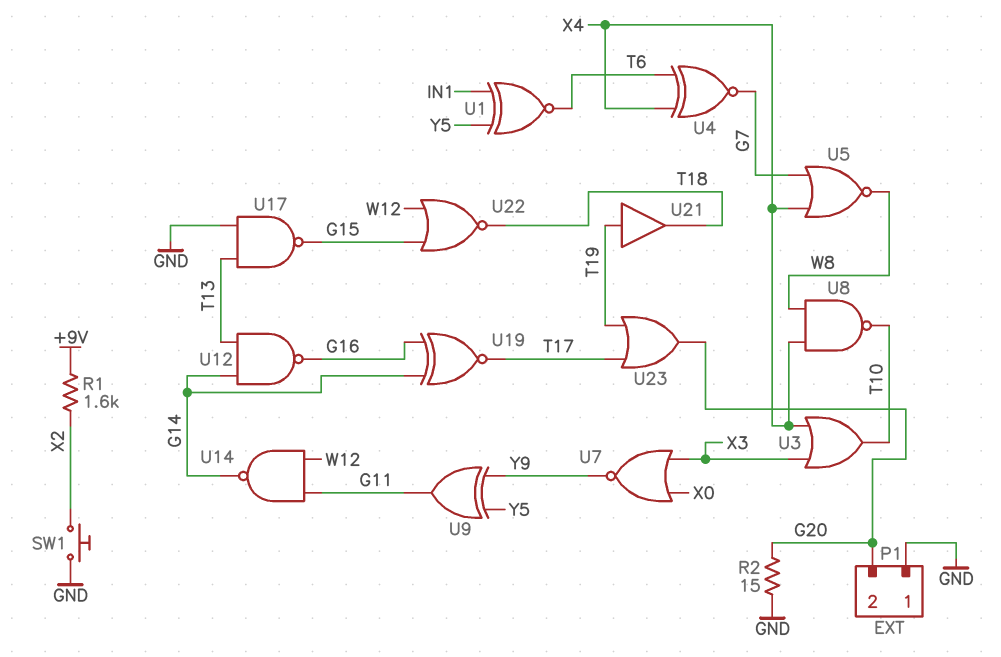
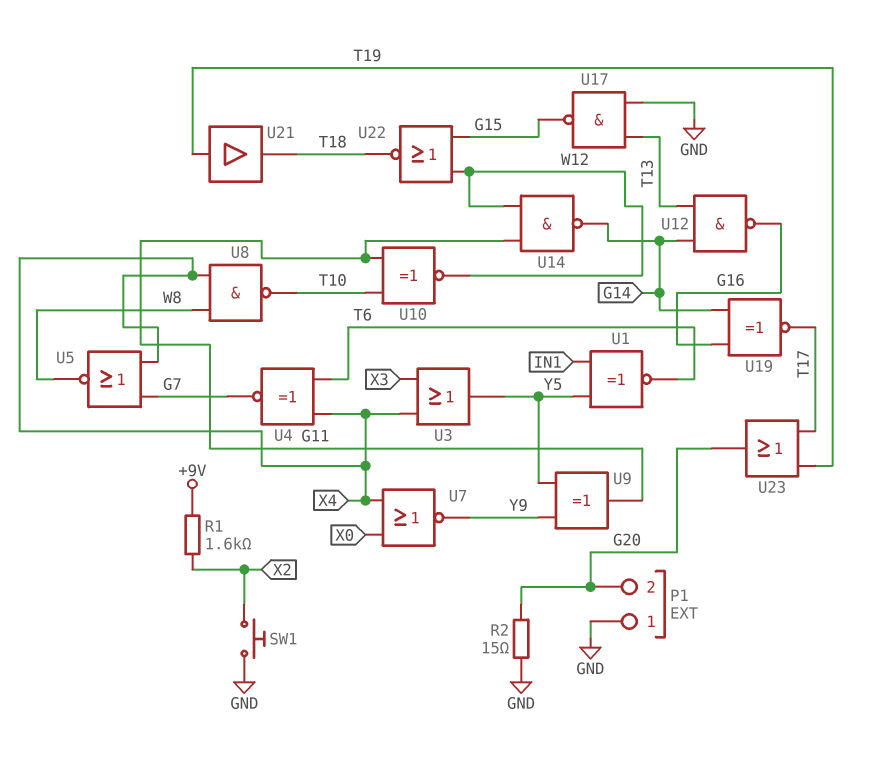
U3: OR (in X3, in X4, out T10) -> OR (in X3, in X4, out Y5)
U7: NOR (in X0, in X3, out Y9) -> NOR (in X0, in X4, out Y9)
U10: none -> XNOR (in G11, in T10, out W12)

